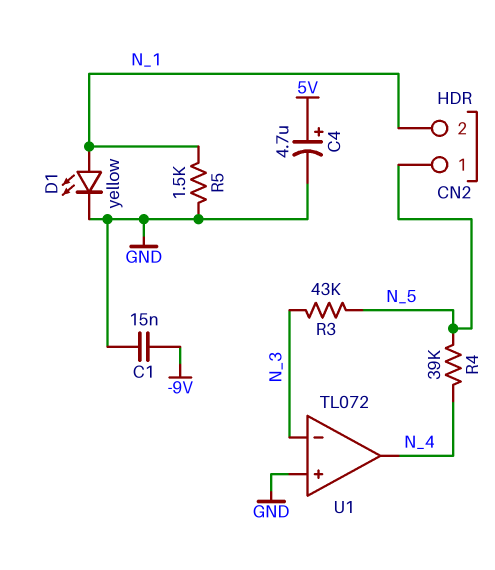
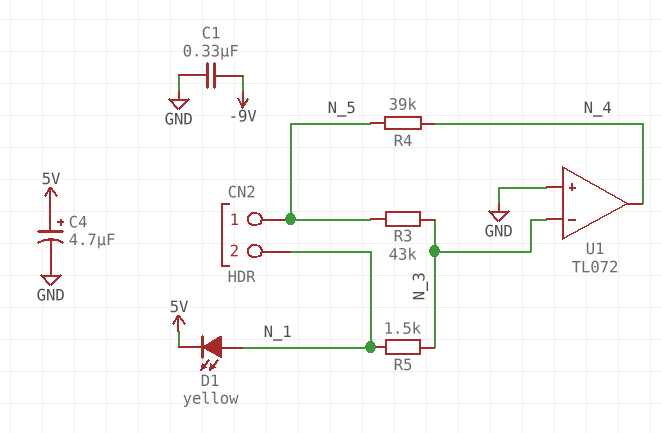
C1: 15nF (-9V, GND) -> 330nF (-9V, GND)
D1: LED yellow (A N_1, K GND) -> LED yellow (A N_1, K 5V)
R5: 1.5k (GND, N_1) -> 1.5k (N_1, N_3)

